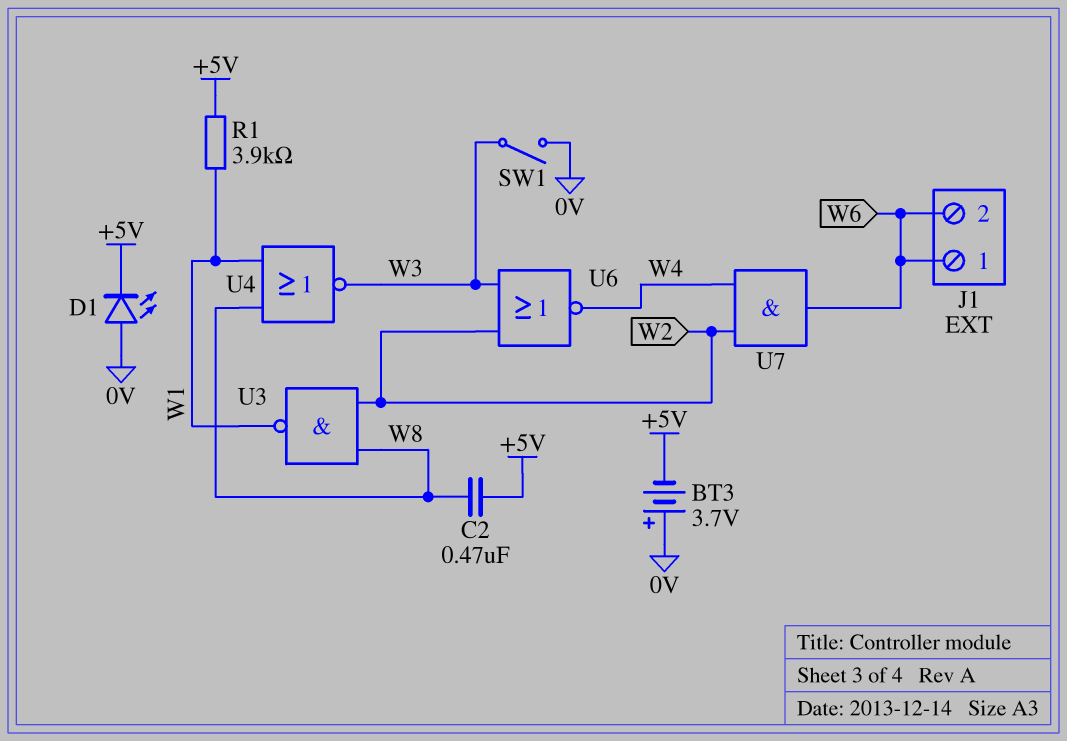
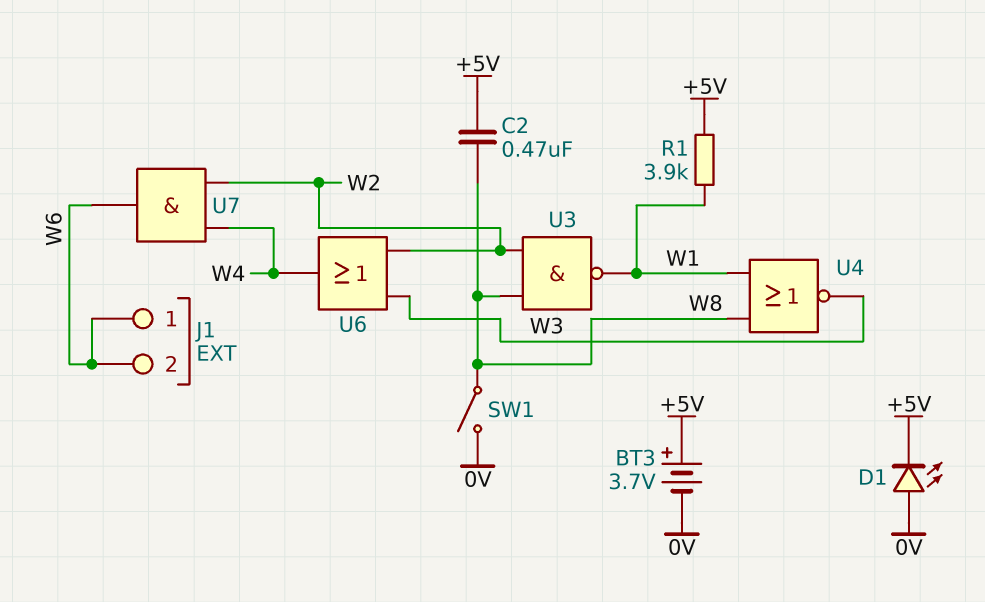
BT3: 3.7V (plus 0V, minus +5V) -> 3.7V (plus +5V, minus 0V)
SW1: switch (0V, W3) -> switch (0V, W8)
U6: NOR (in W2, in W3, out W4) -> OR (in W2, in W3, out W4)

